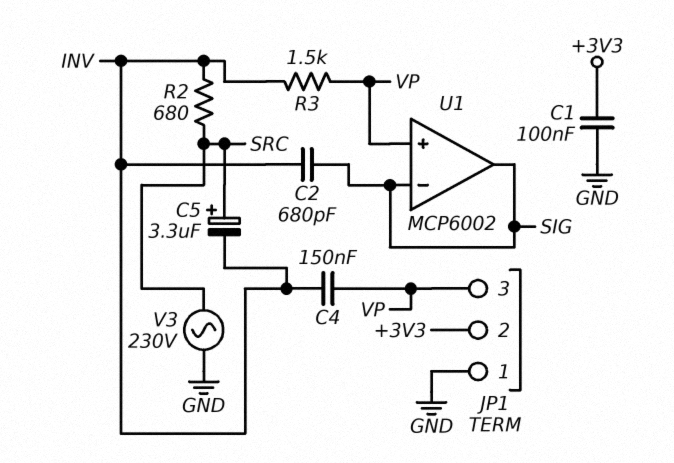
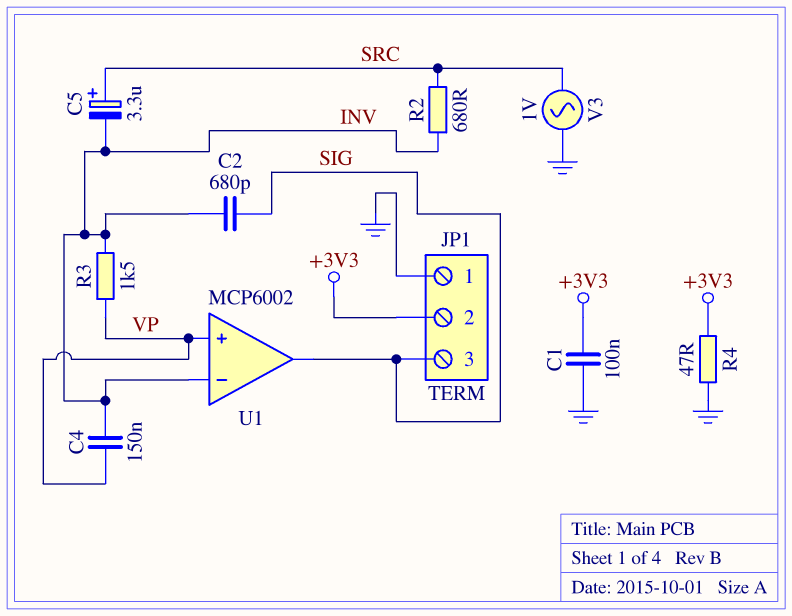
JP1 pin 3: VP -> SIG
R4: none -> 47 (+3V3, GND)
U1 pin in-: SIG -> INV
V3: AC 230V (GND, SRC) -> AC 1V (GND, SRC)

